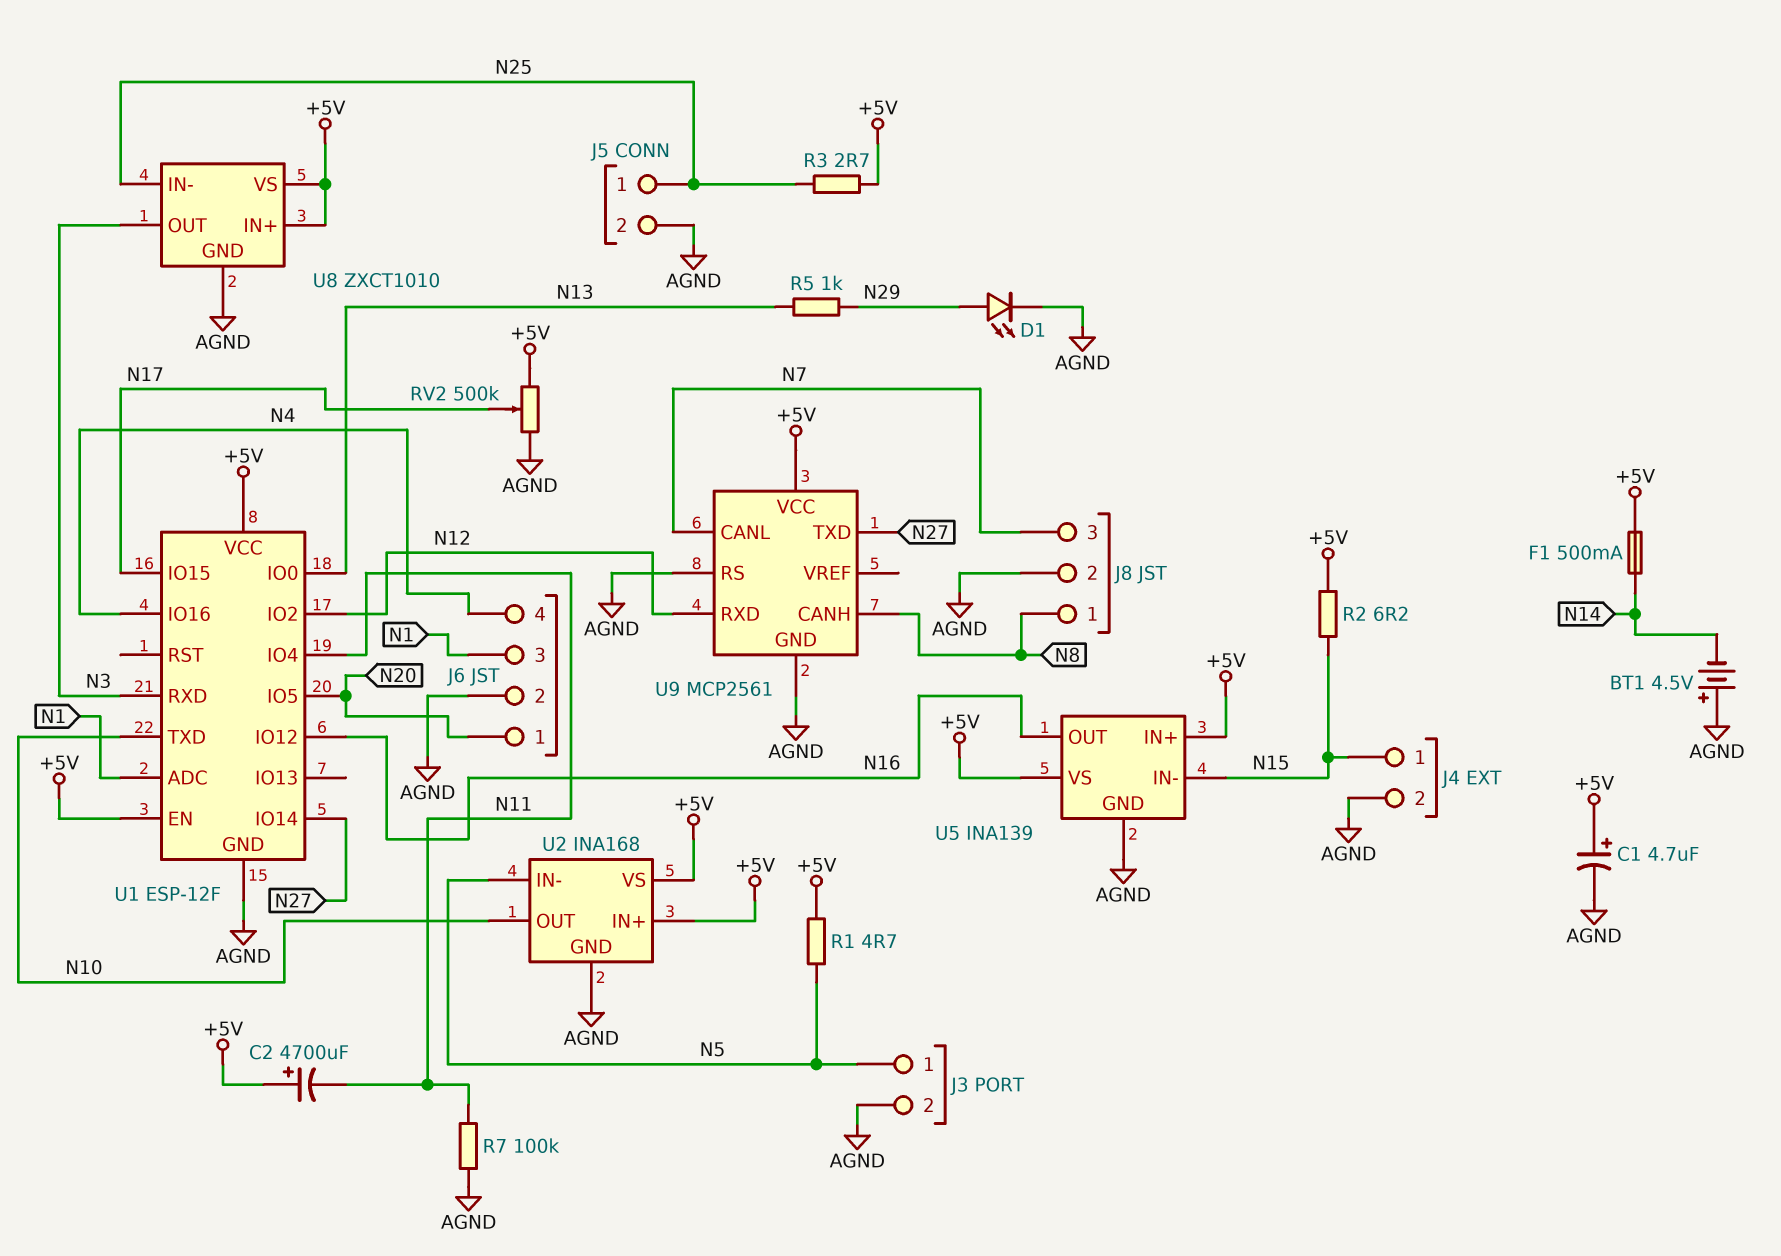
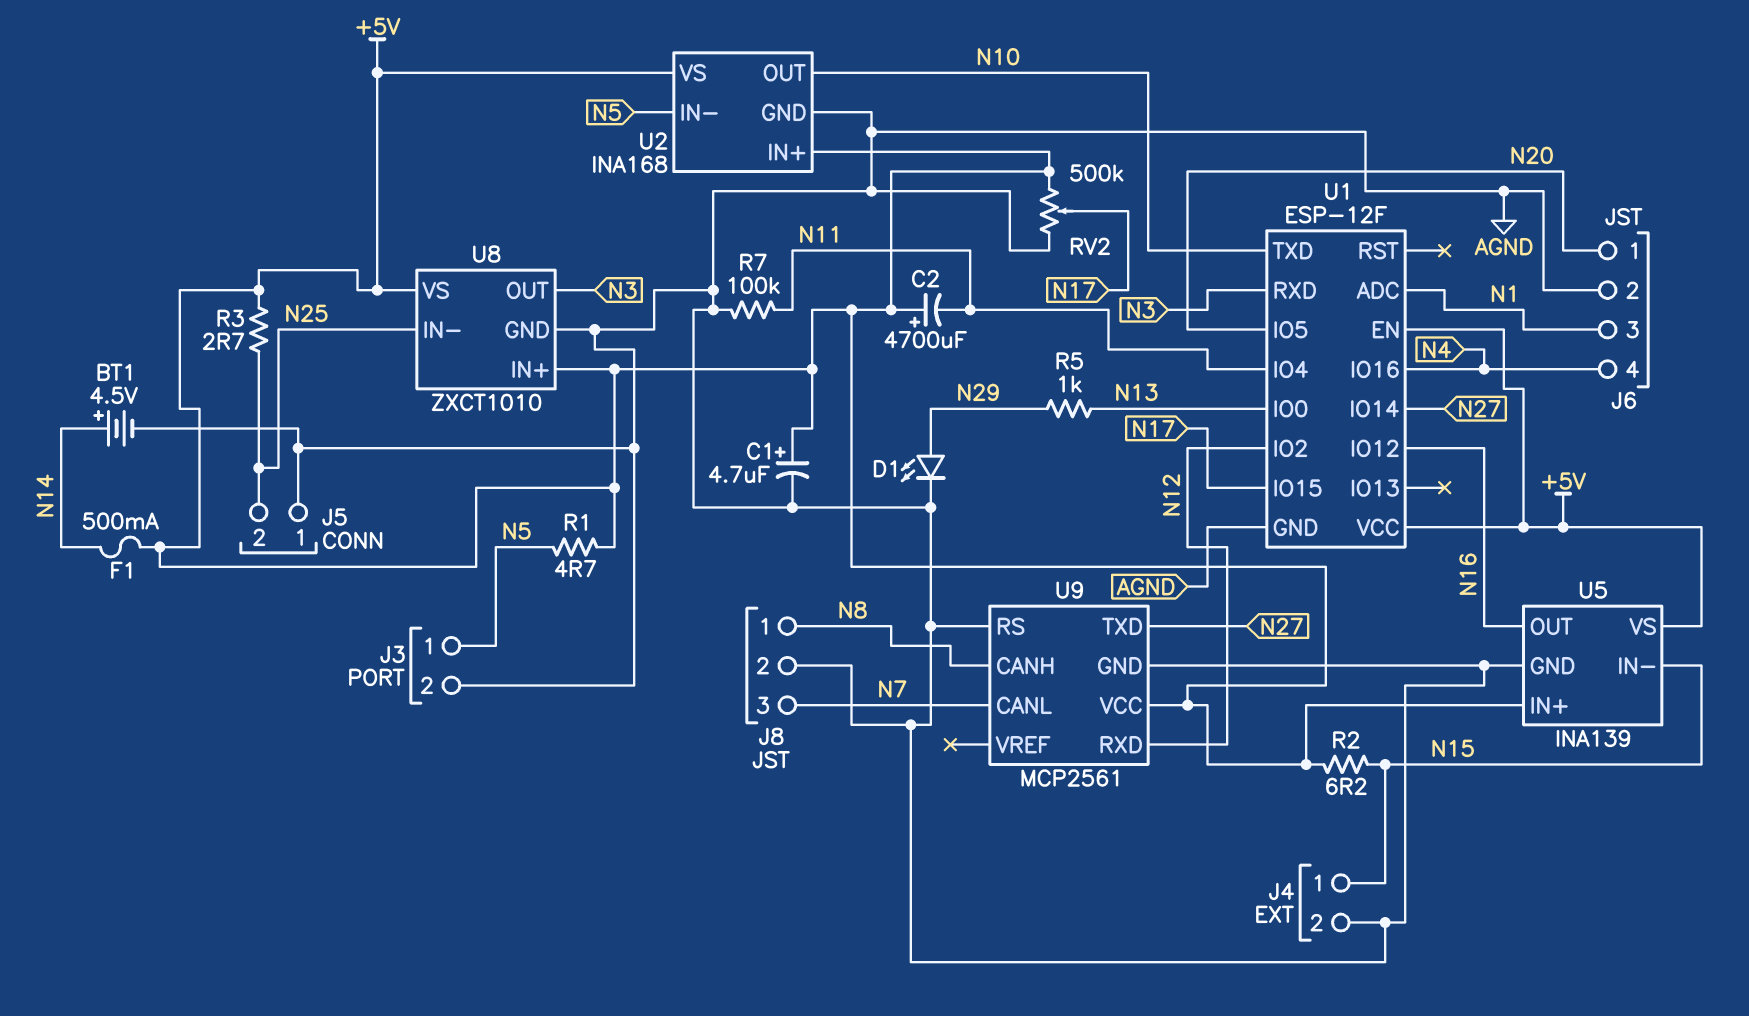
BT1: 4.5V (plus AGND, minus N14) -> 4.5V (plus N14, minus AGND)
J5 pin 1: N25 -> AGND
J5 pin 2: AGND -> N25

